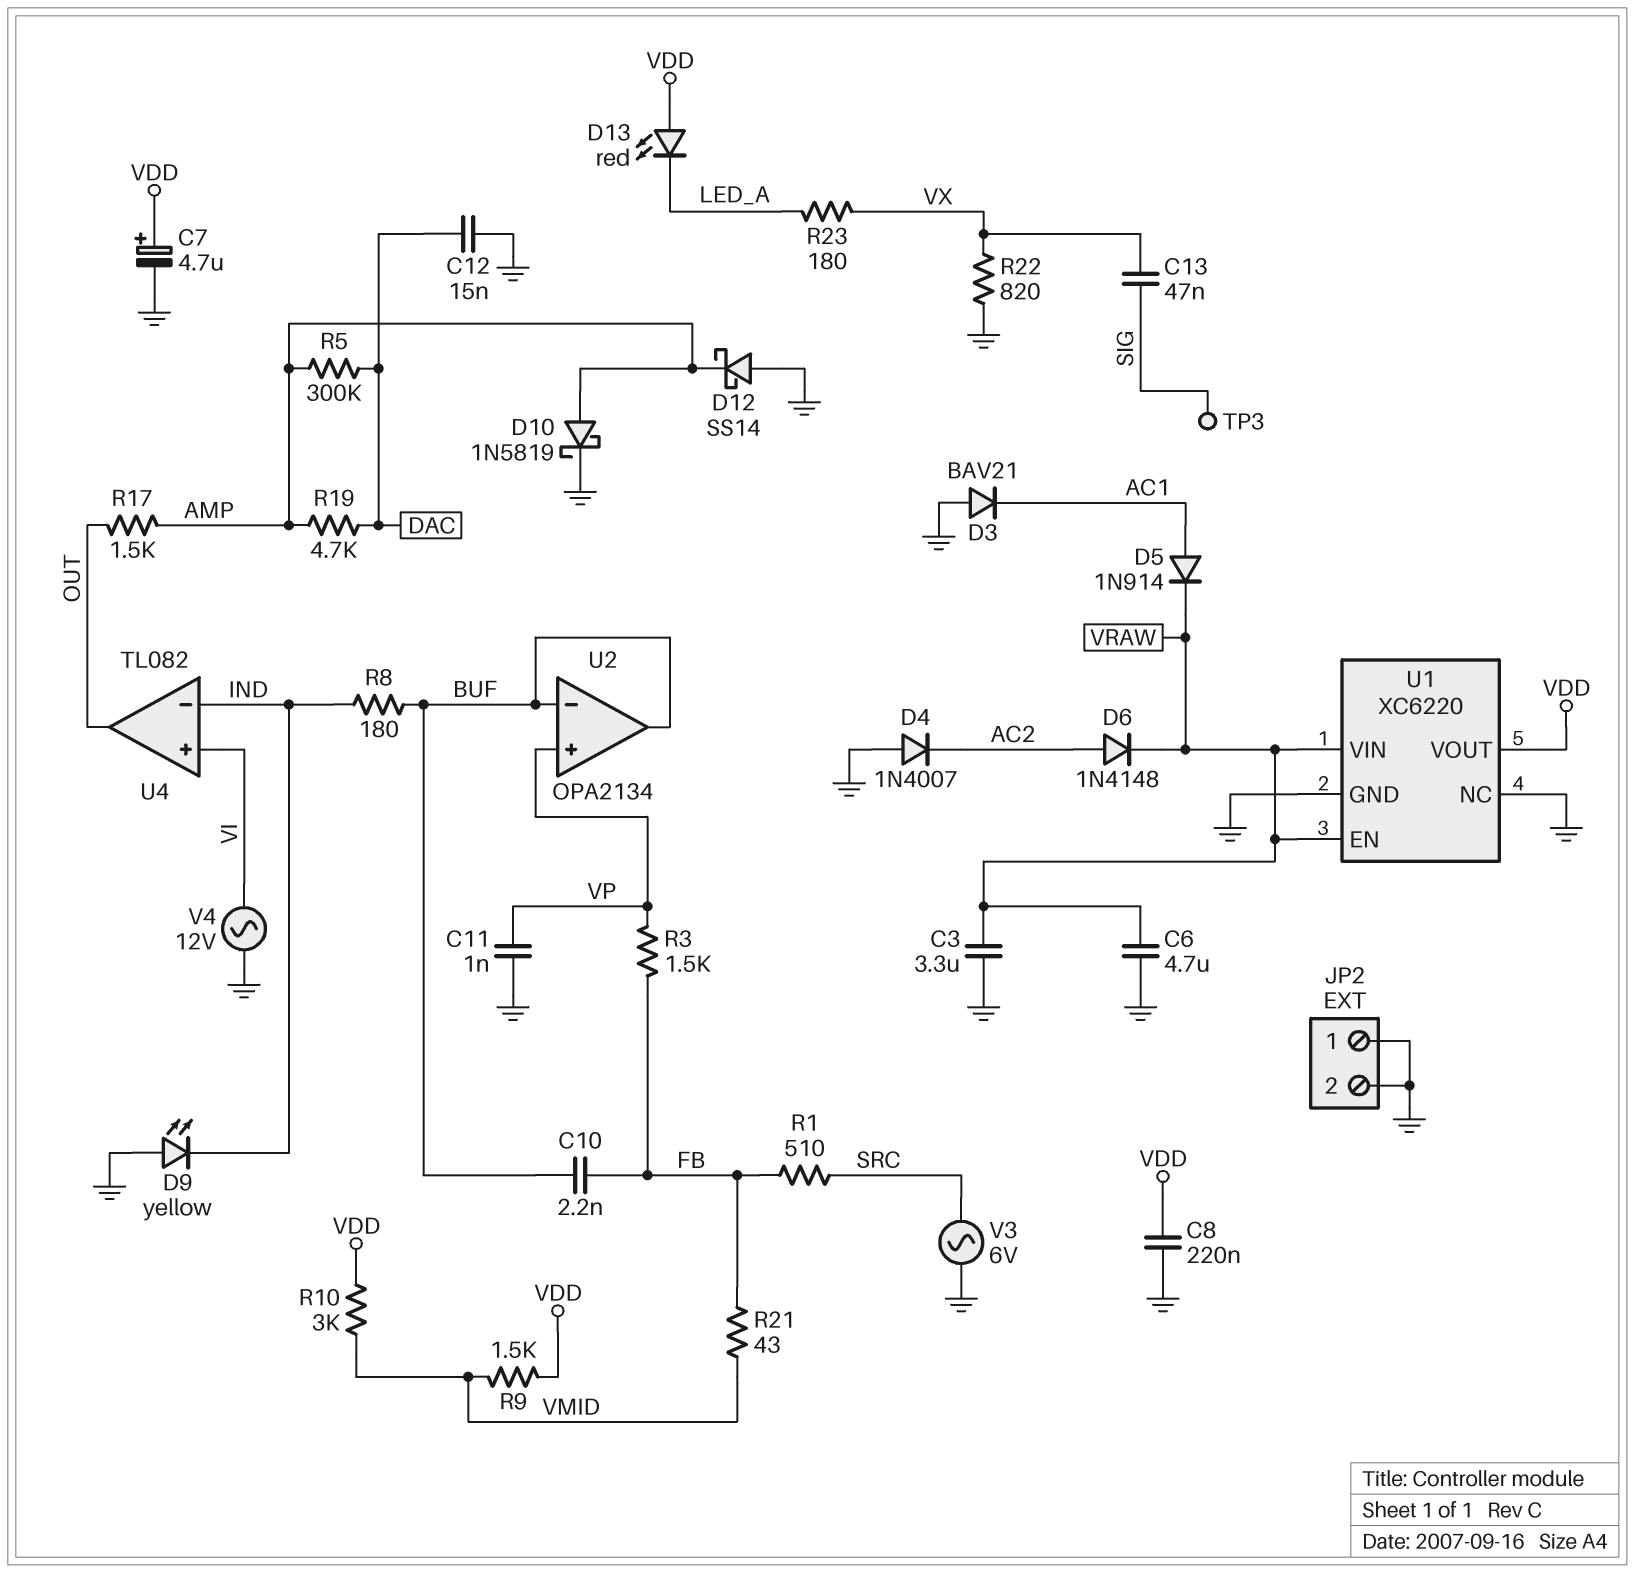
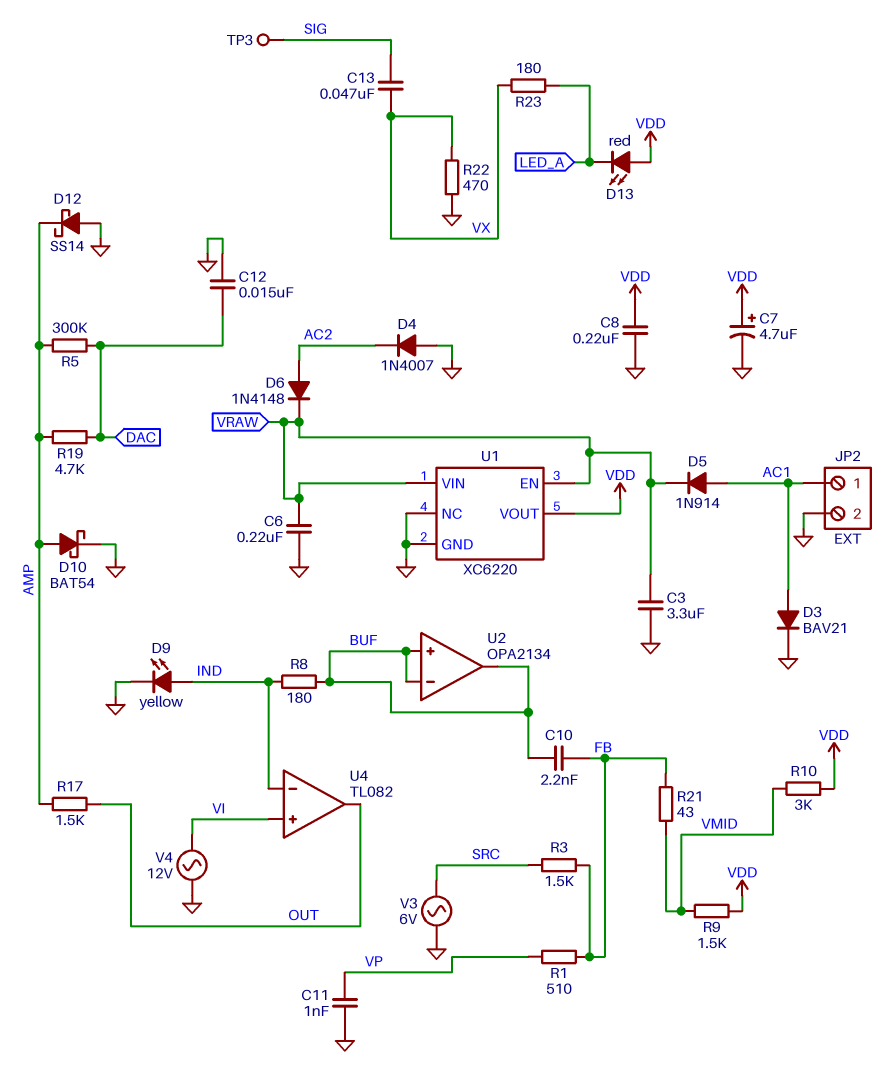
C6: 4.7uF (GND, VRAW) -> 220nF (GND, VRAW)
D3: diode BAV21 (A GND, K AC1) -> diode BAV21 (A AC1, K GND)
D9: LED yellow (A GND, K IND) -> LED yellow (A IND, K GND)
D10: schottky 1N5819 (A AMP, K GND) -> schottky BAT54 (A AMP, K GND)
JP2 pin 1: GND -> AC1
R1: 510 (FB, SRC) -> 510 (FB, VP)
R3: 1.5k (FB, VP) -> 1.5k (FB, SRC)
R22: 820 (GND, VX) -> 470 (GND, VX)
U2 pin in+: VP -> BUF

